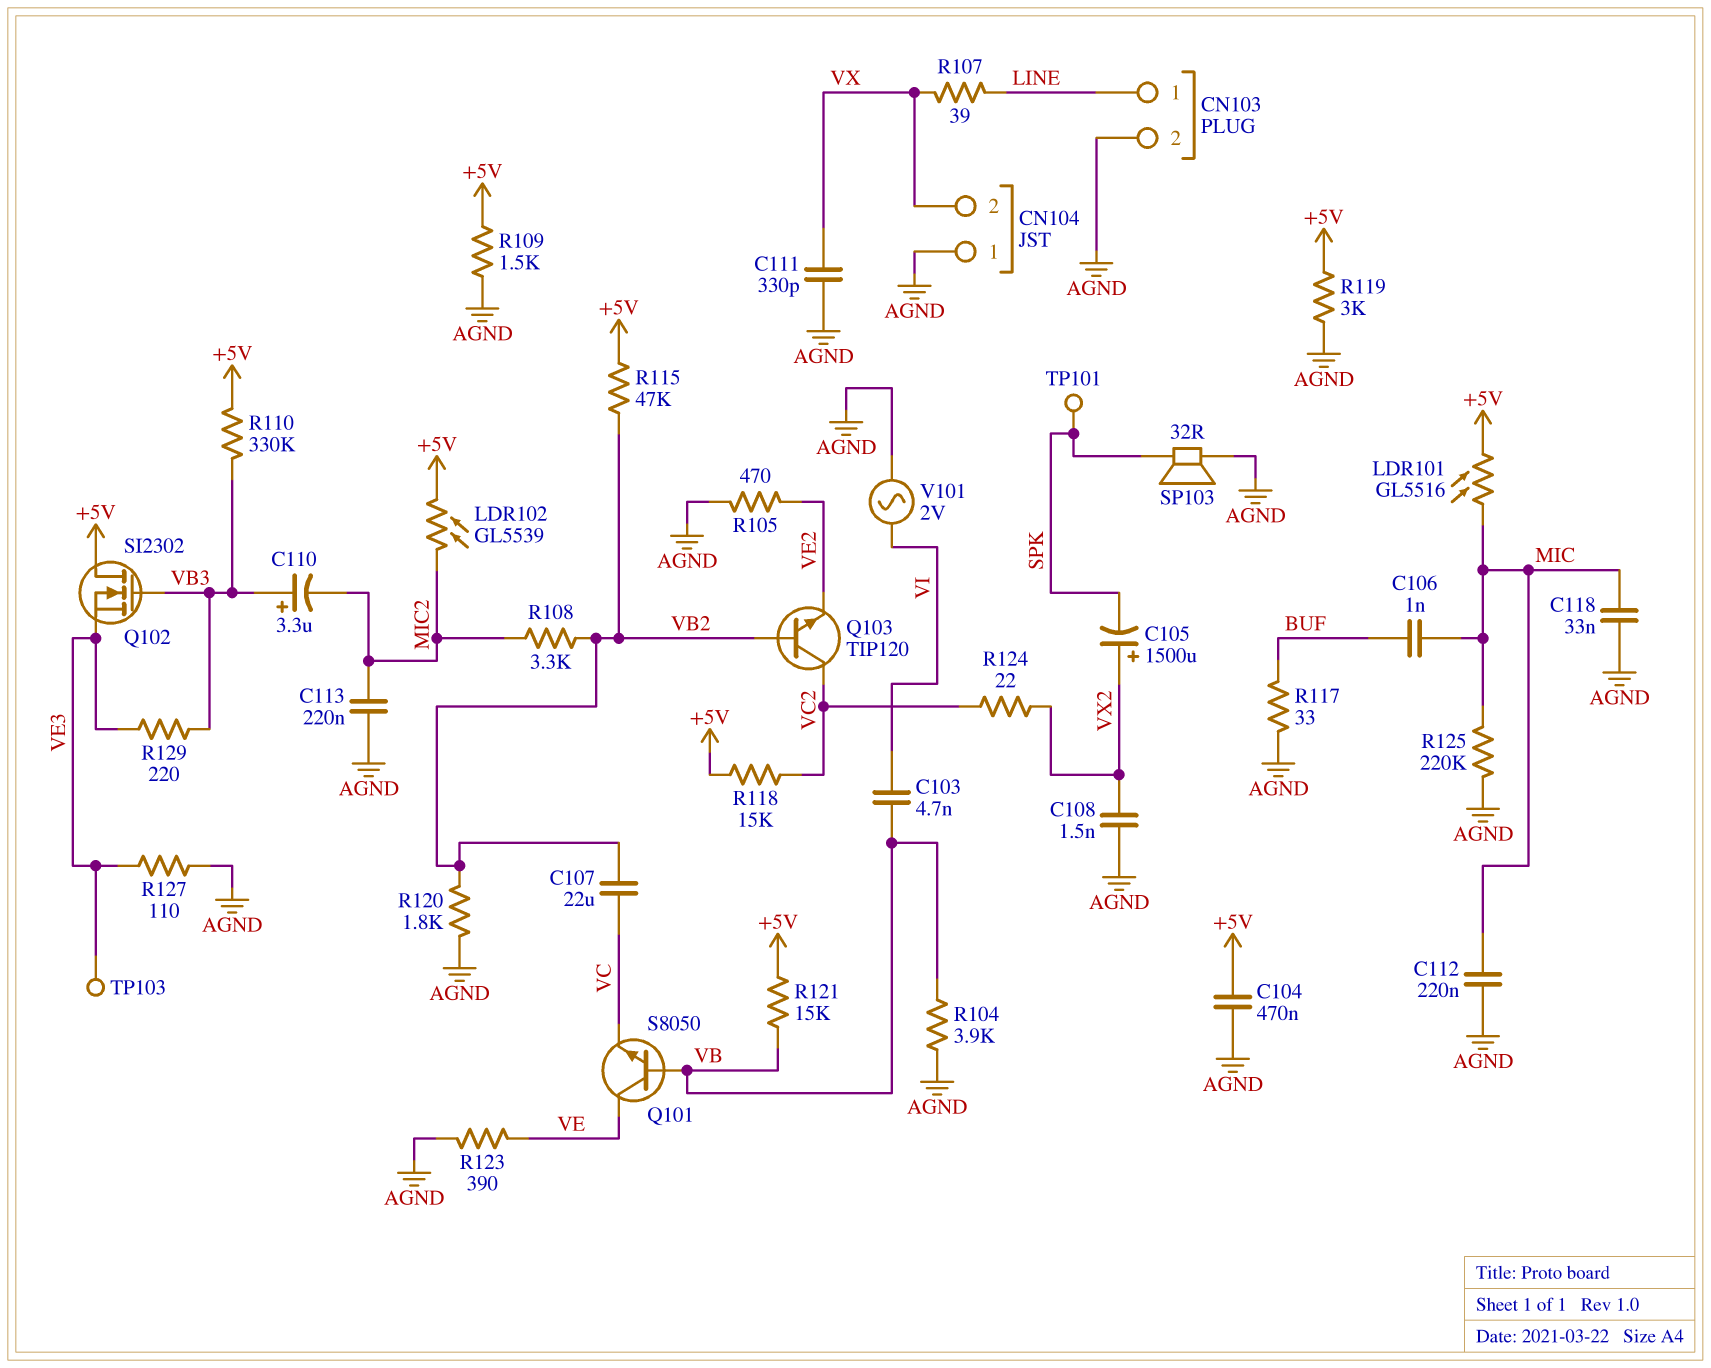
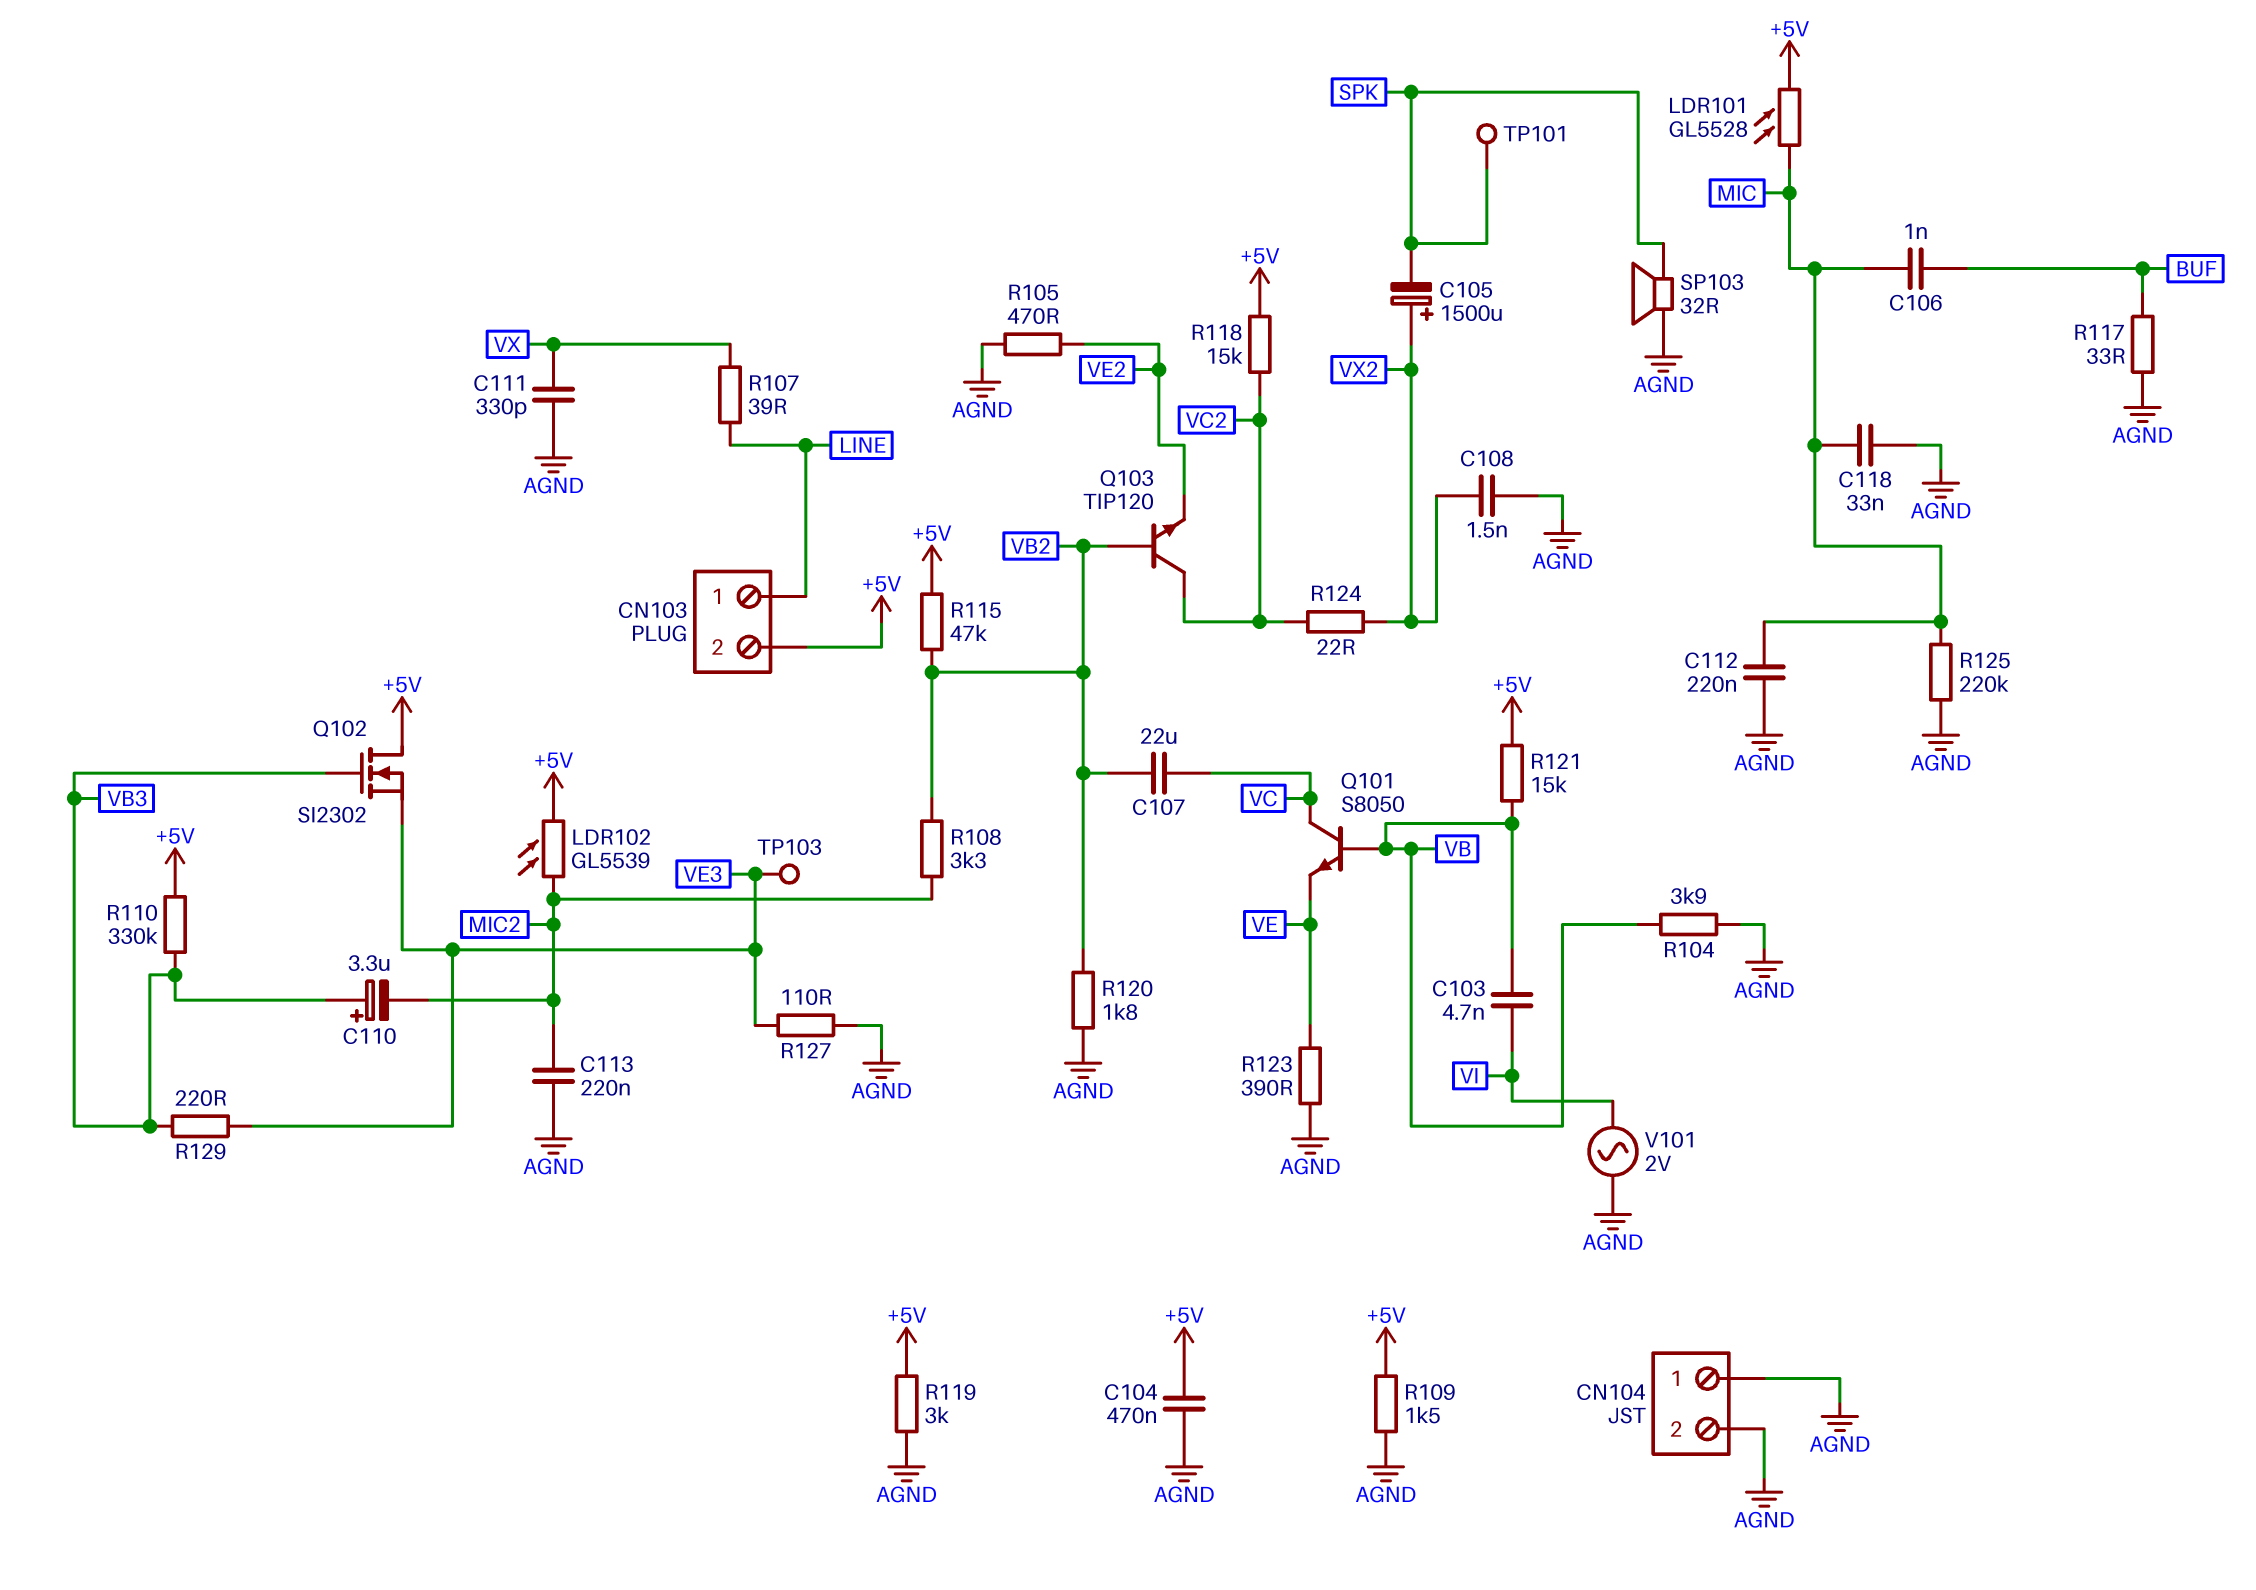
CN103 pin 2: AGND -> +5V
CN104 pin 2: VX -> AGND
LDR101: GL5516 (+5V, MIC) -> GL5528 (+5V, MIC)
Q101: NPN S8050 (B VB, C VE, E VC) -> NPN S8050 (B VB, C VC, E VE)

